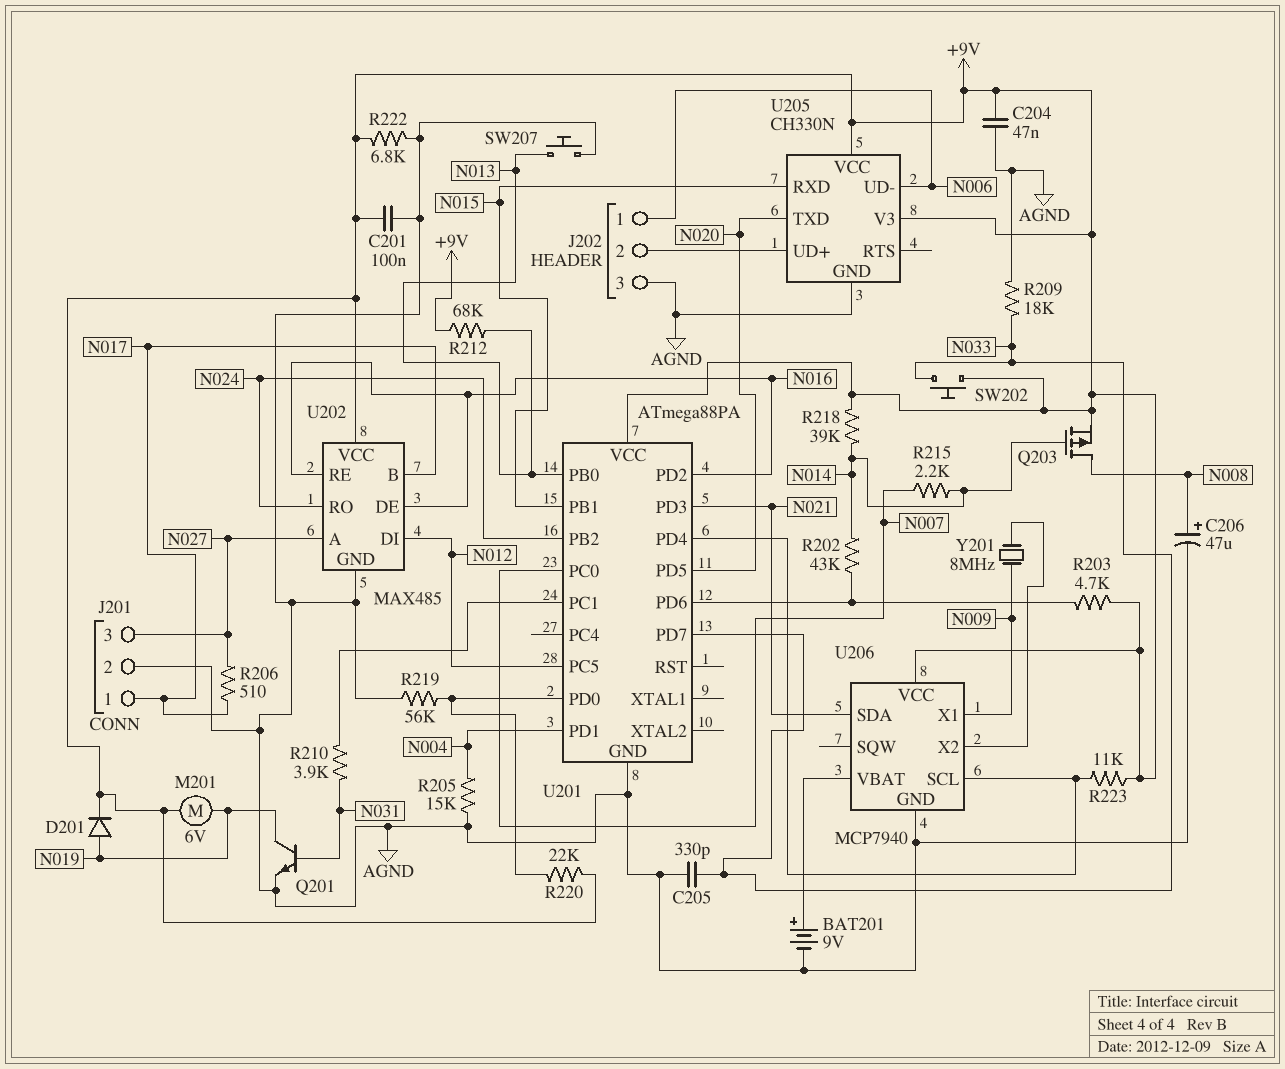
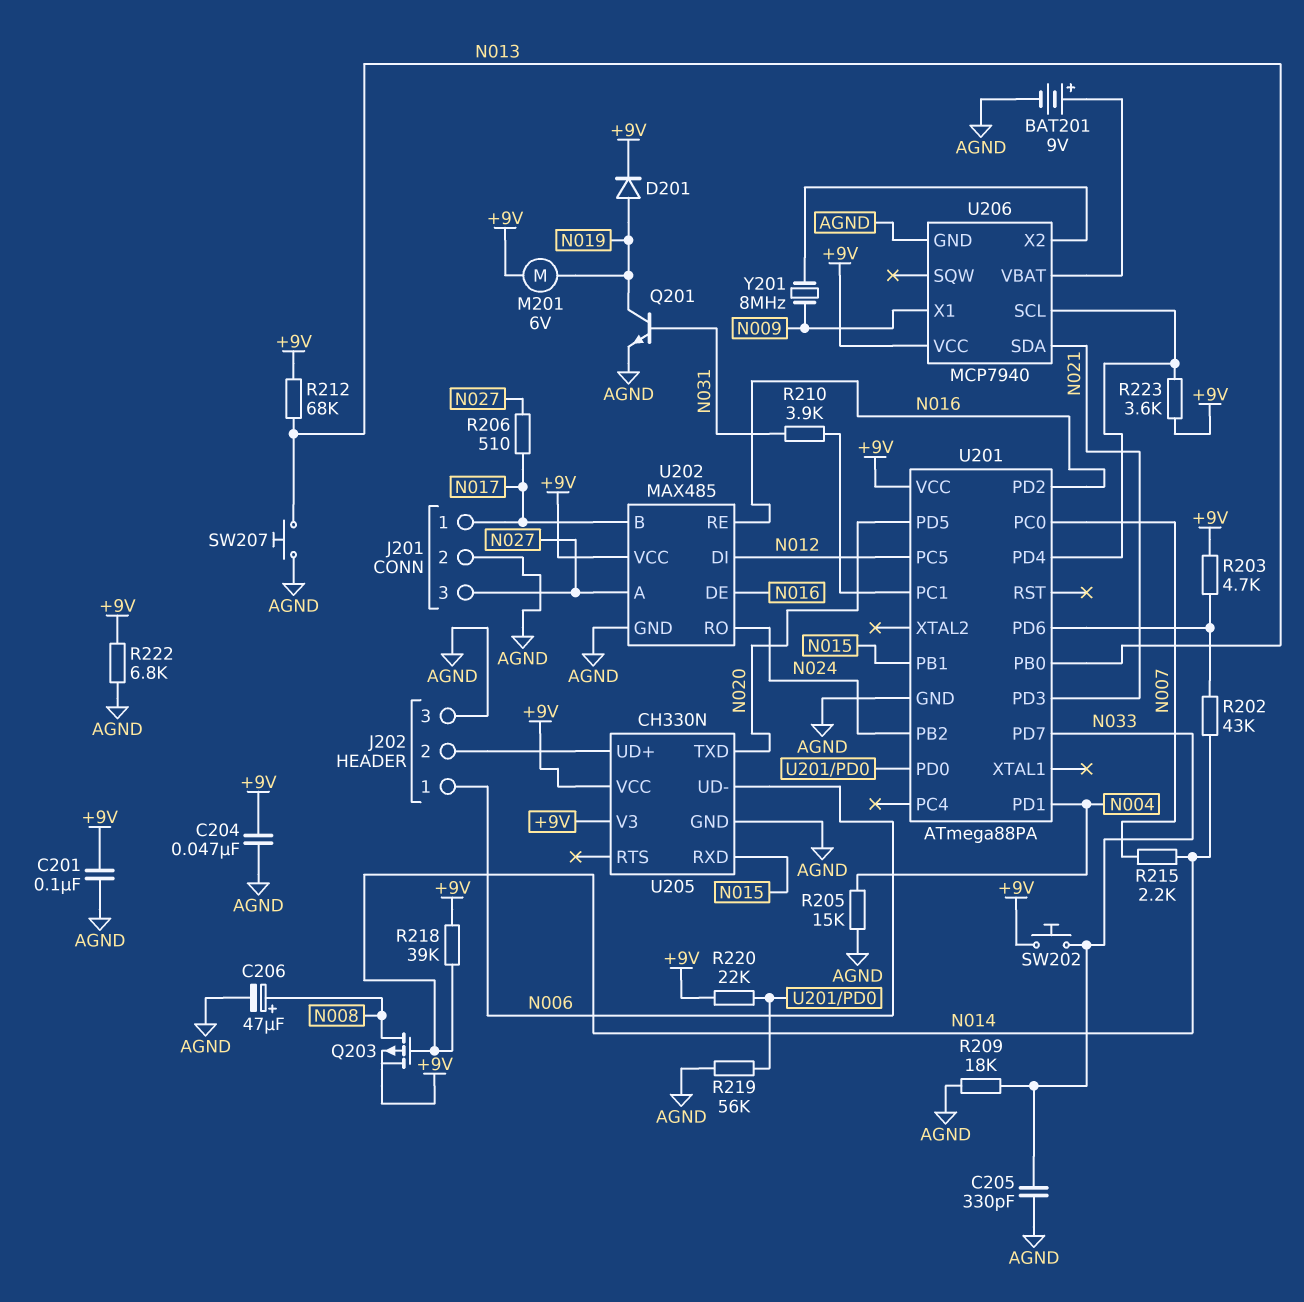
R223: 11k (+9V, U201/PD4) -> 3.6k (+9V, U201/PD4)

